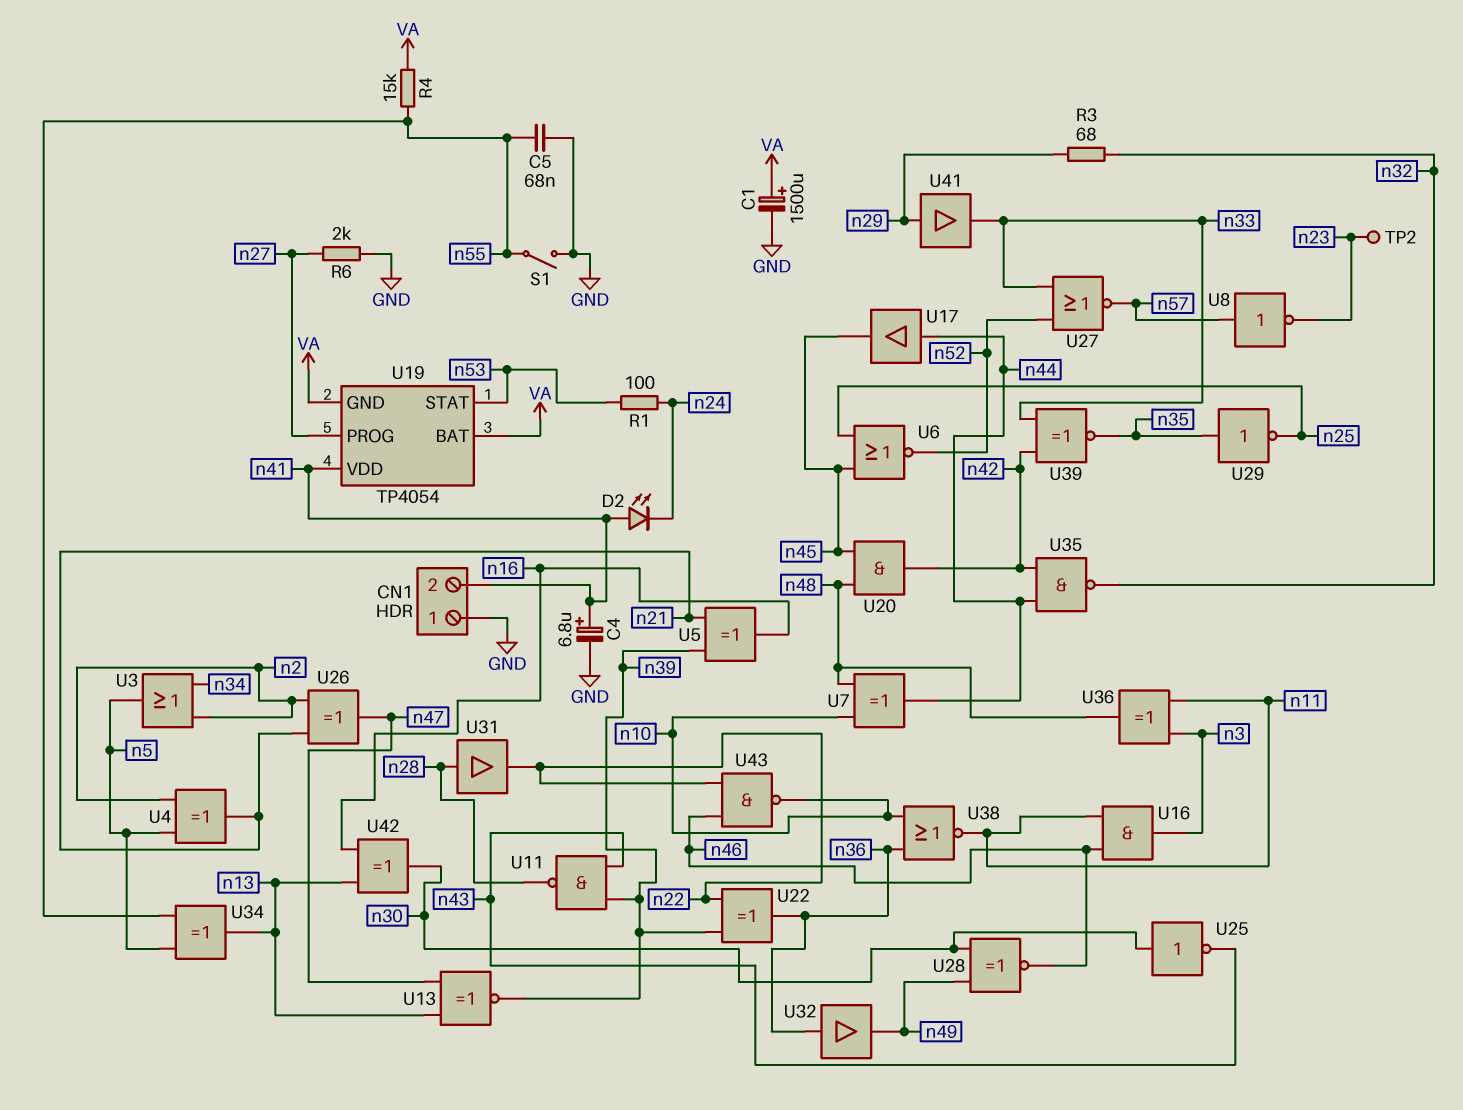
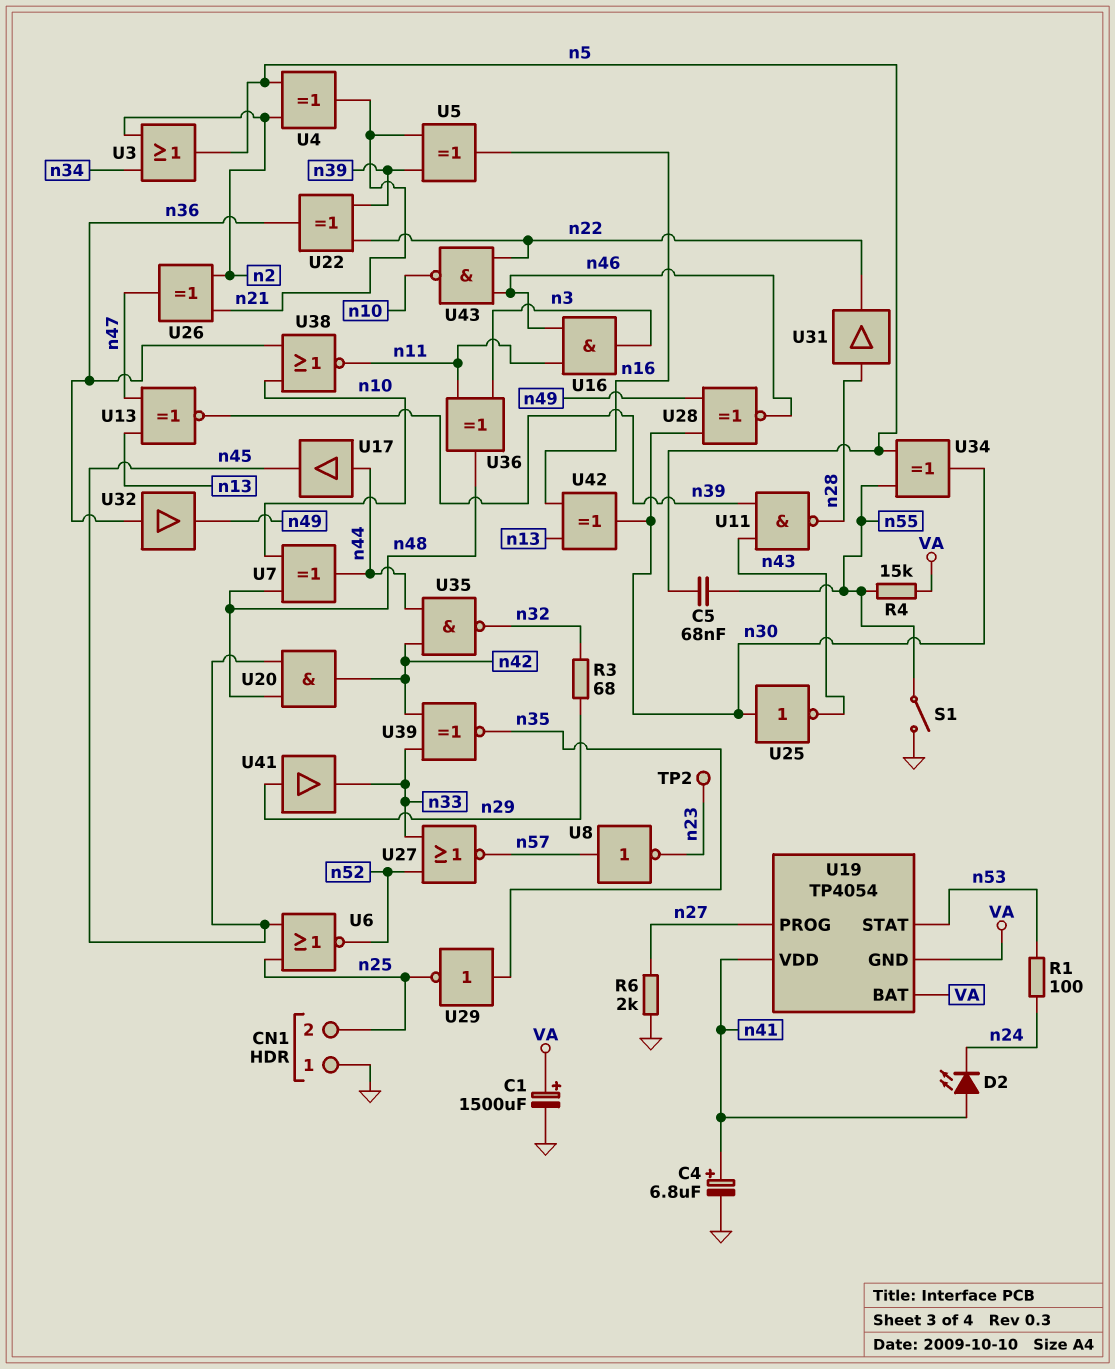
C5: 68nF (GND, n55) -> 68nF (n5, n55)
CN1 pin 2: n41 -> n25
U34: XOR (in n5, in n55, out n13) -> XOR (in n5, in n55, out n30)

